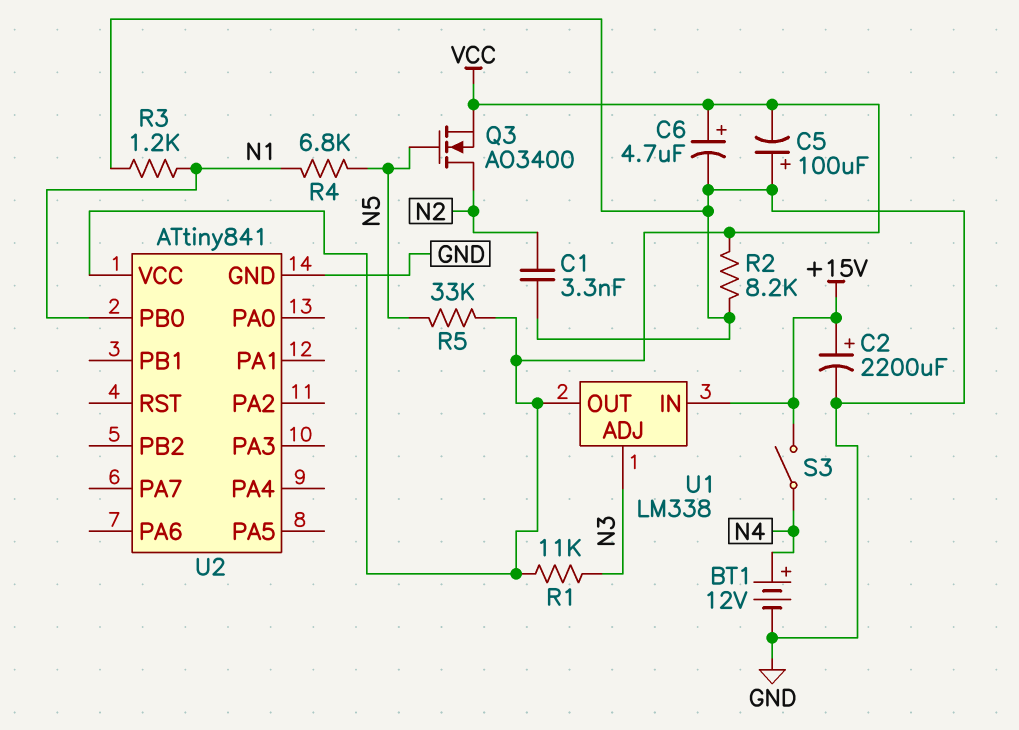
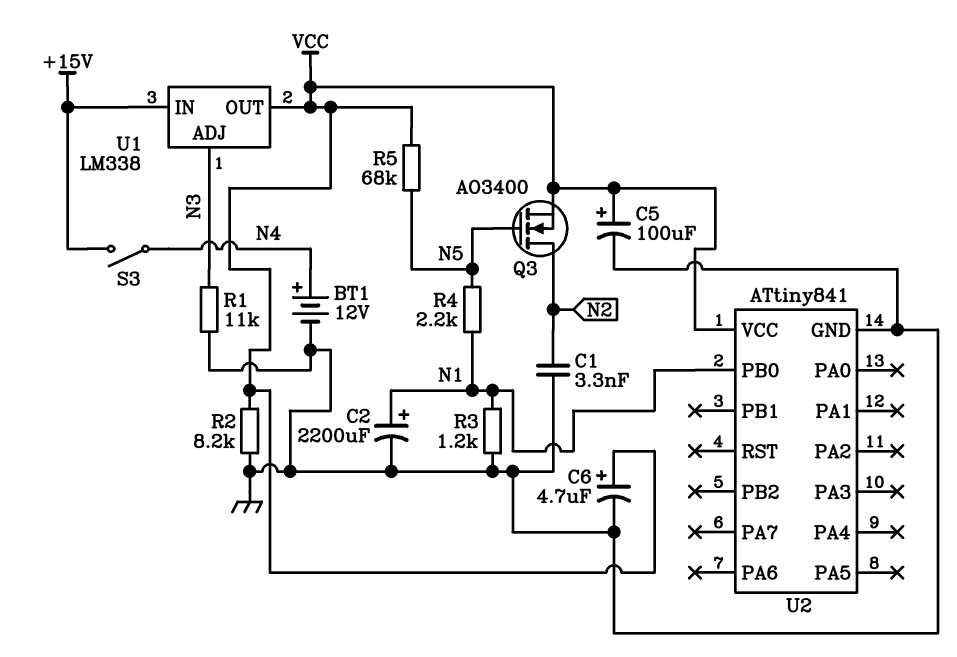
C2: 2200uF (plus +15V, minus GND) -> 2200uF (plus N1, minus GND)
C5: 100uF (plus GND, minus VCC) -> 100uF (plus VCC, minus GND)
R1: 11k (N3, VCC) -> 11k (GND, N3)
R4: 6.8k (N1, N5) -> 2.2k (N1, N5)
R5: 33k (N5, VCC) -> 68k (N5, VCC)

